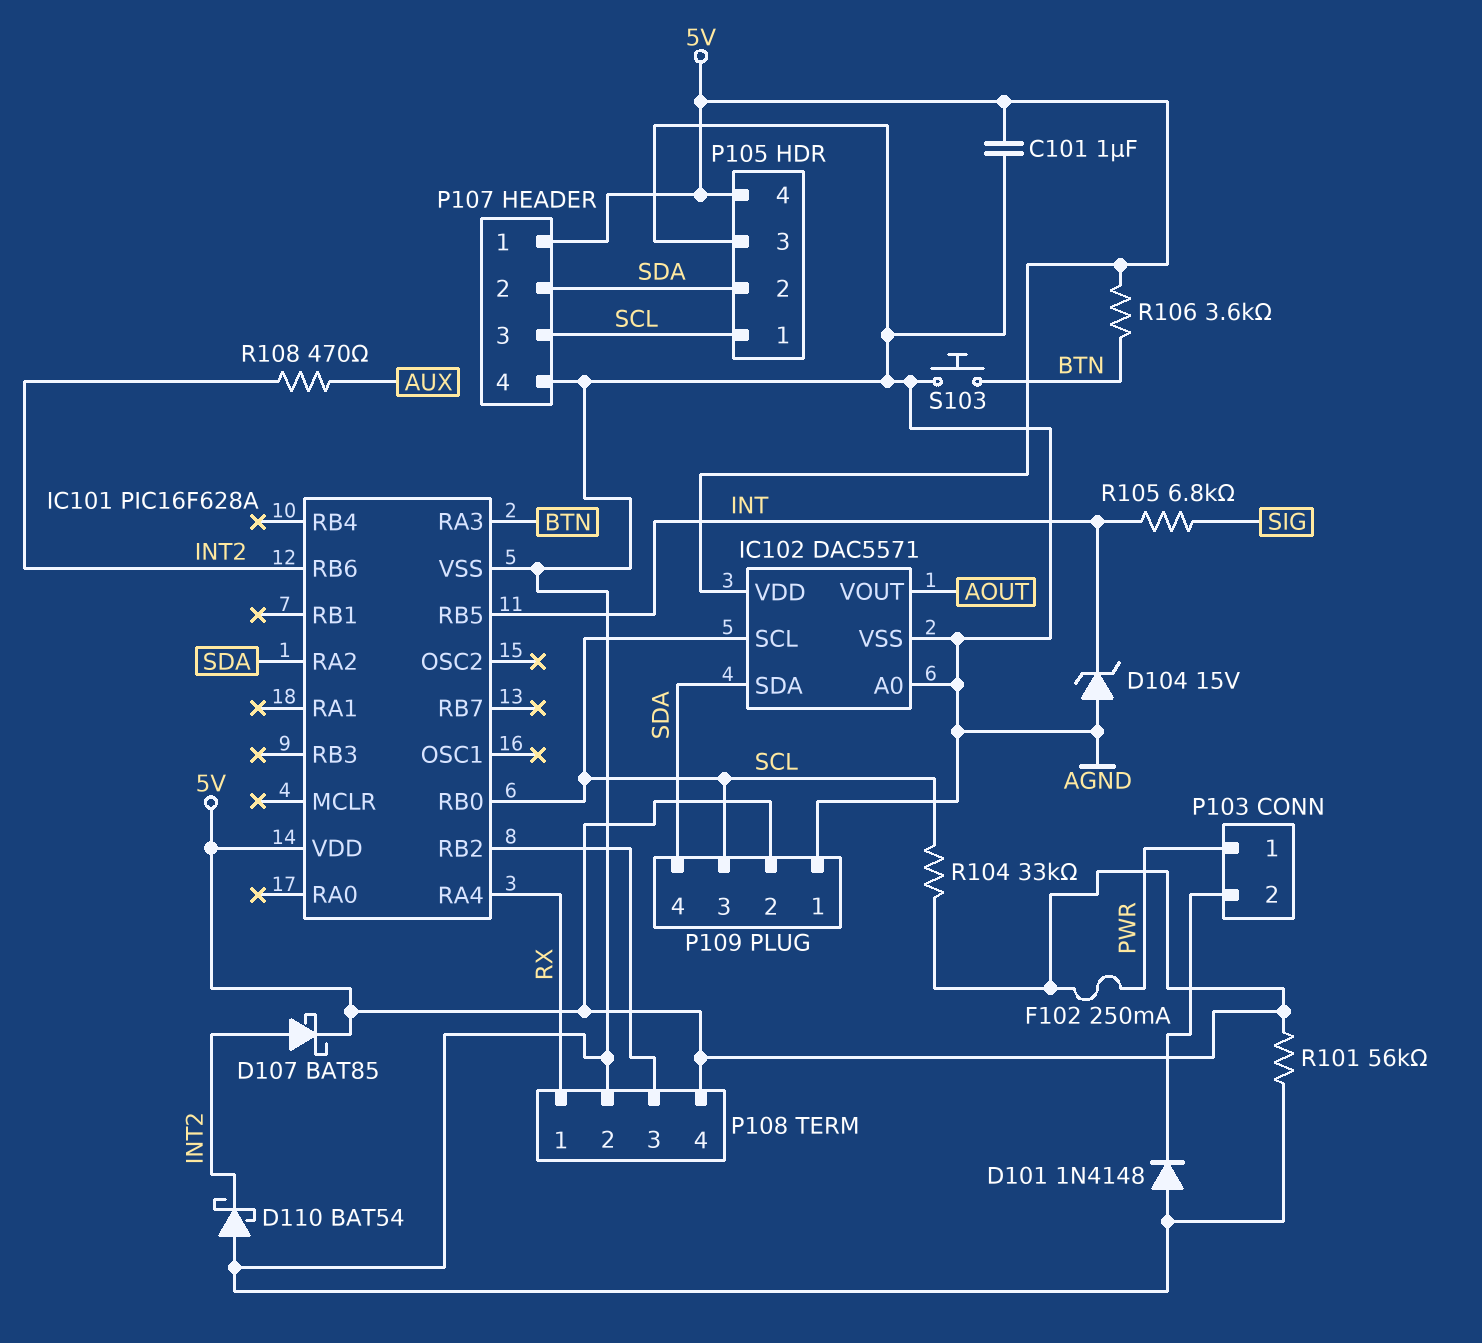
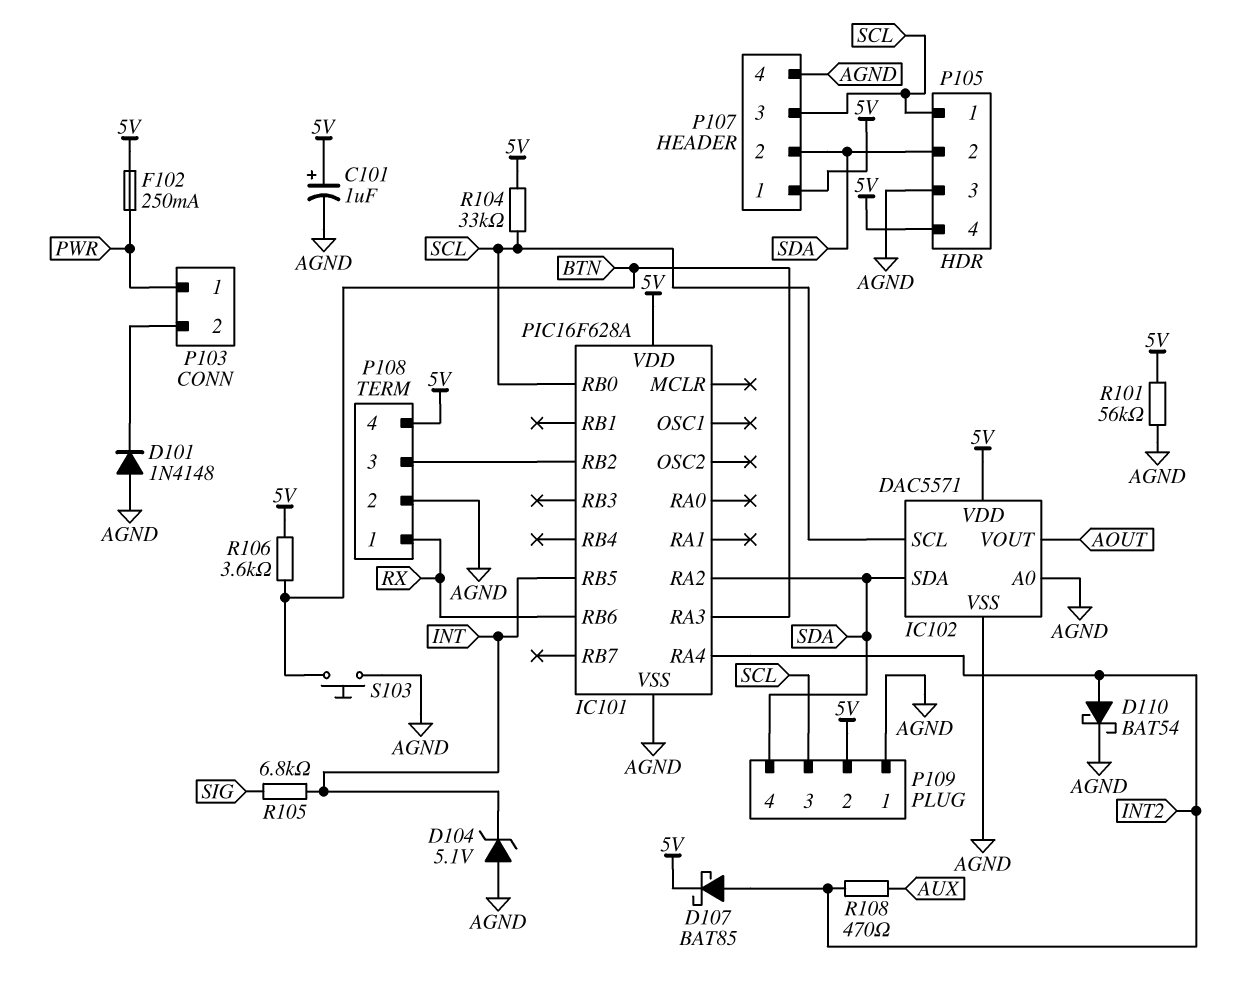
C101: 1uF (5V, AGND) -> 1uF (plus 5V, minus AGND)
D104: zener 15V (A AGND, K INT) -> zener 5.1V (A AGND, K INT)
D110: schottky BAT54 (A AGND, K INT2) -> schottky BAT54 (A INT2, K AGND)
IC101 pin RA4: RX -> INT2
IC101 pin RB6: INT2 -> RX

